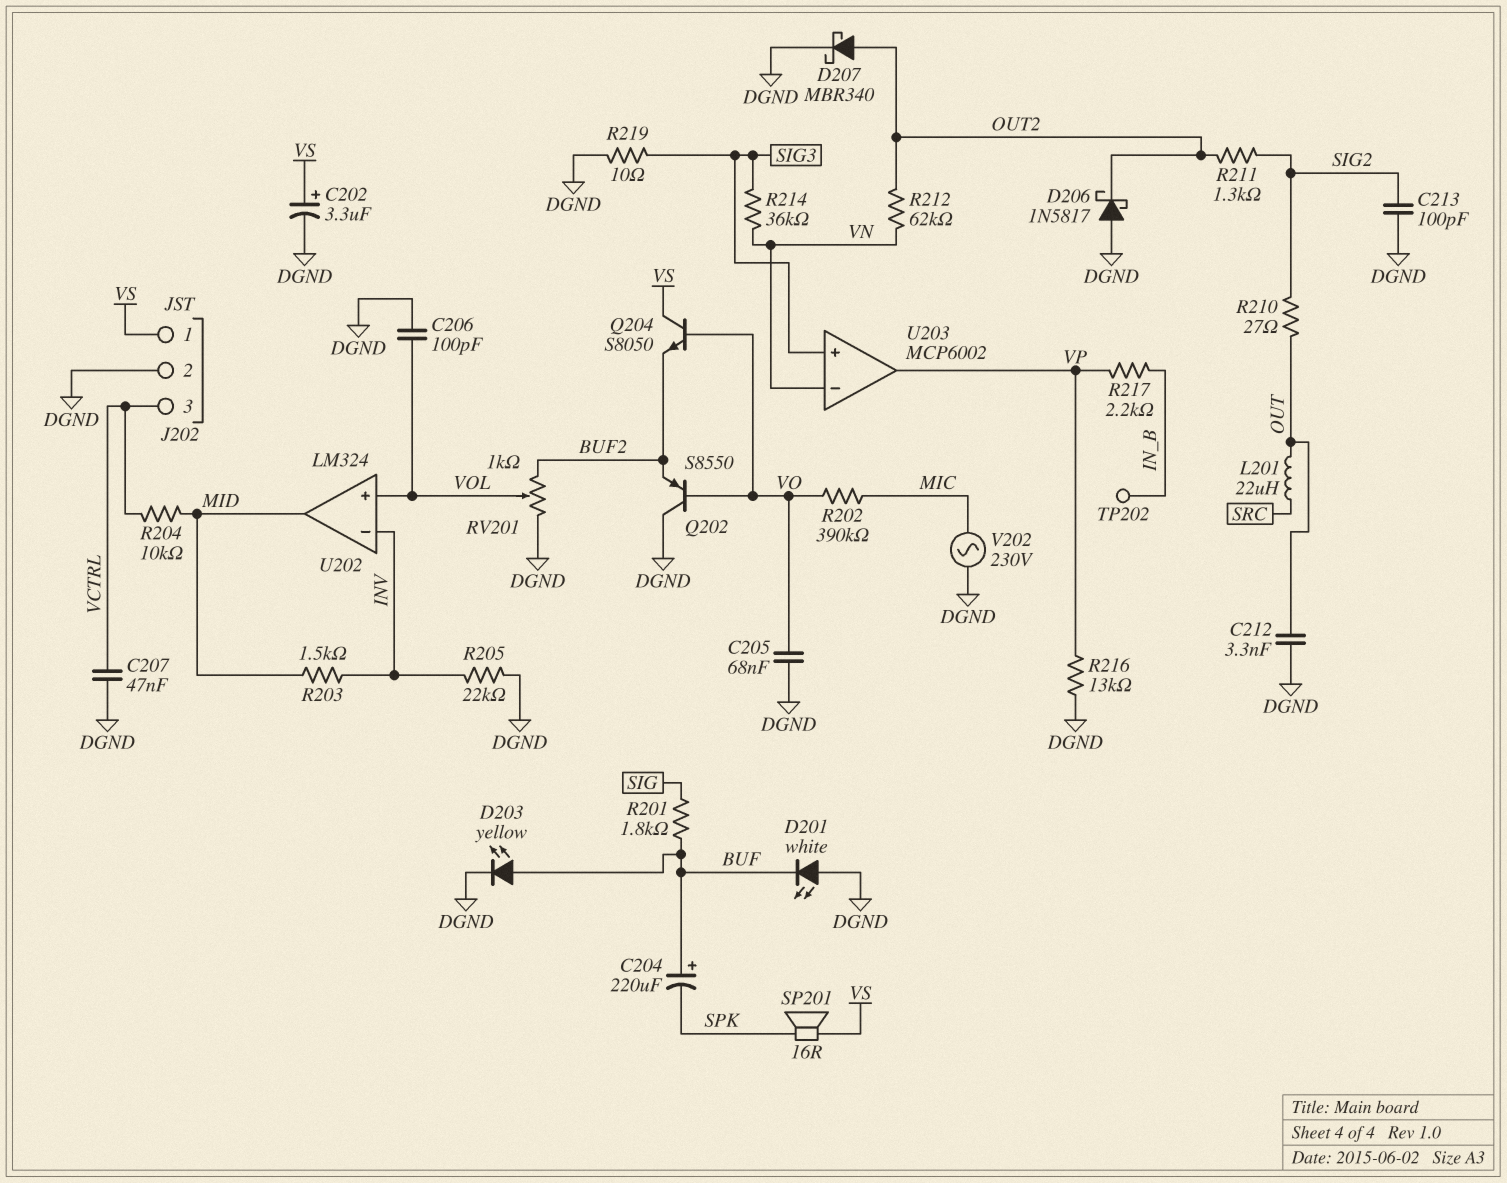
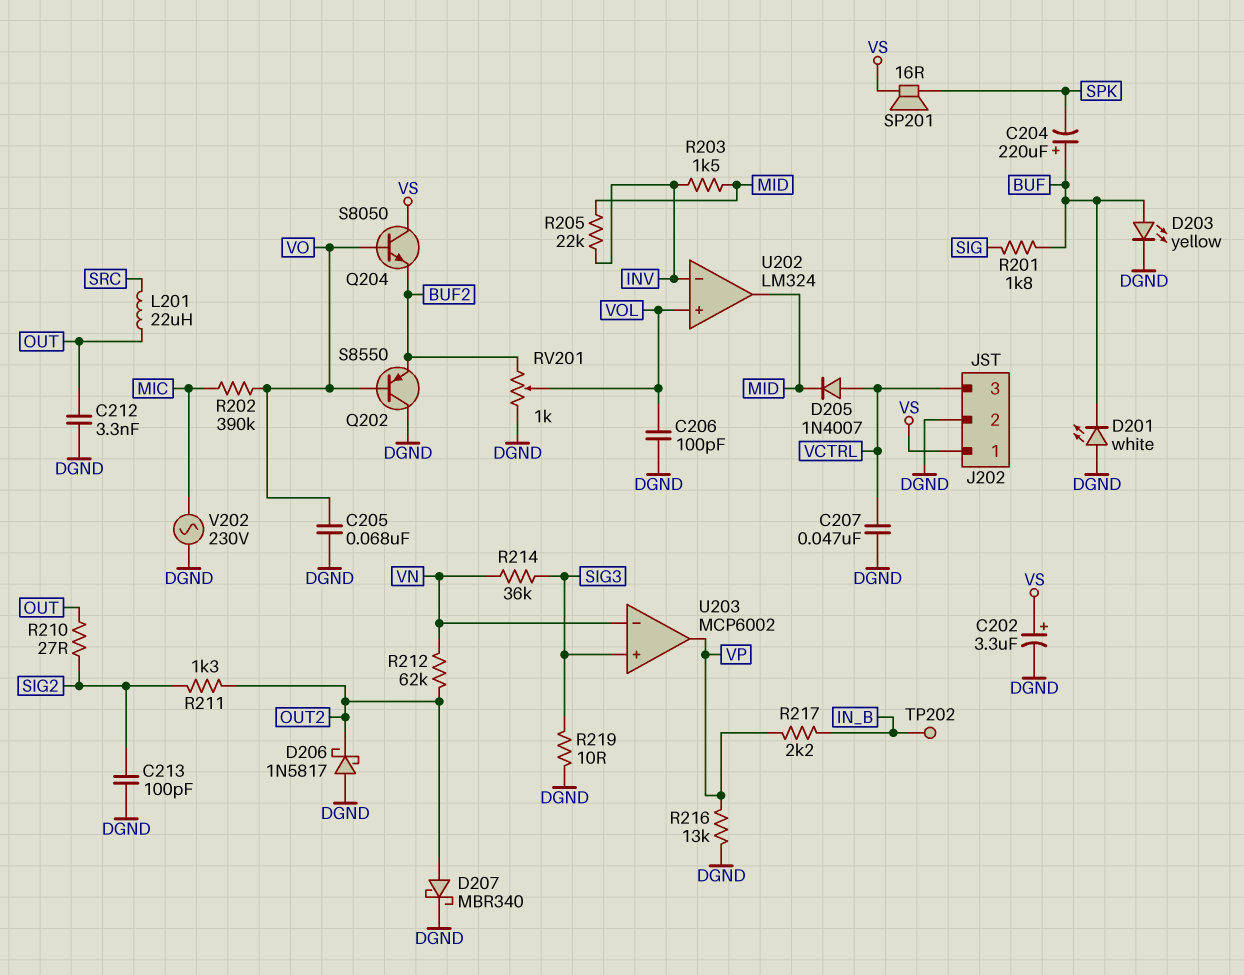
D205: none -> diode 1N4007 (A VCTRL, K MID)
R204: 10k (MID, VCTRL) -> none
R205: 22k (DGND, INV) -> 22k (INV, MID)

